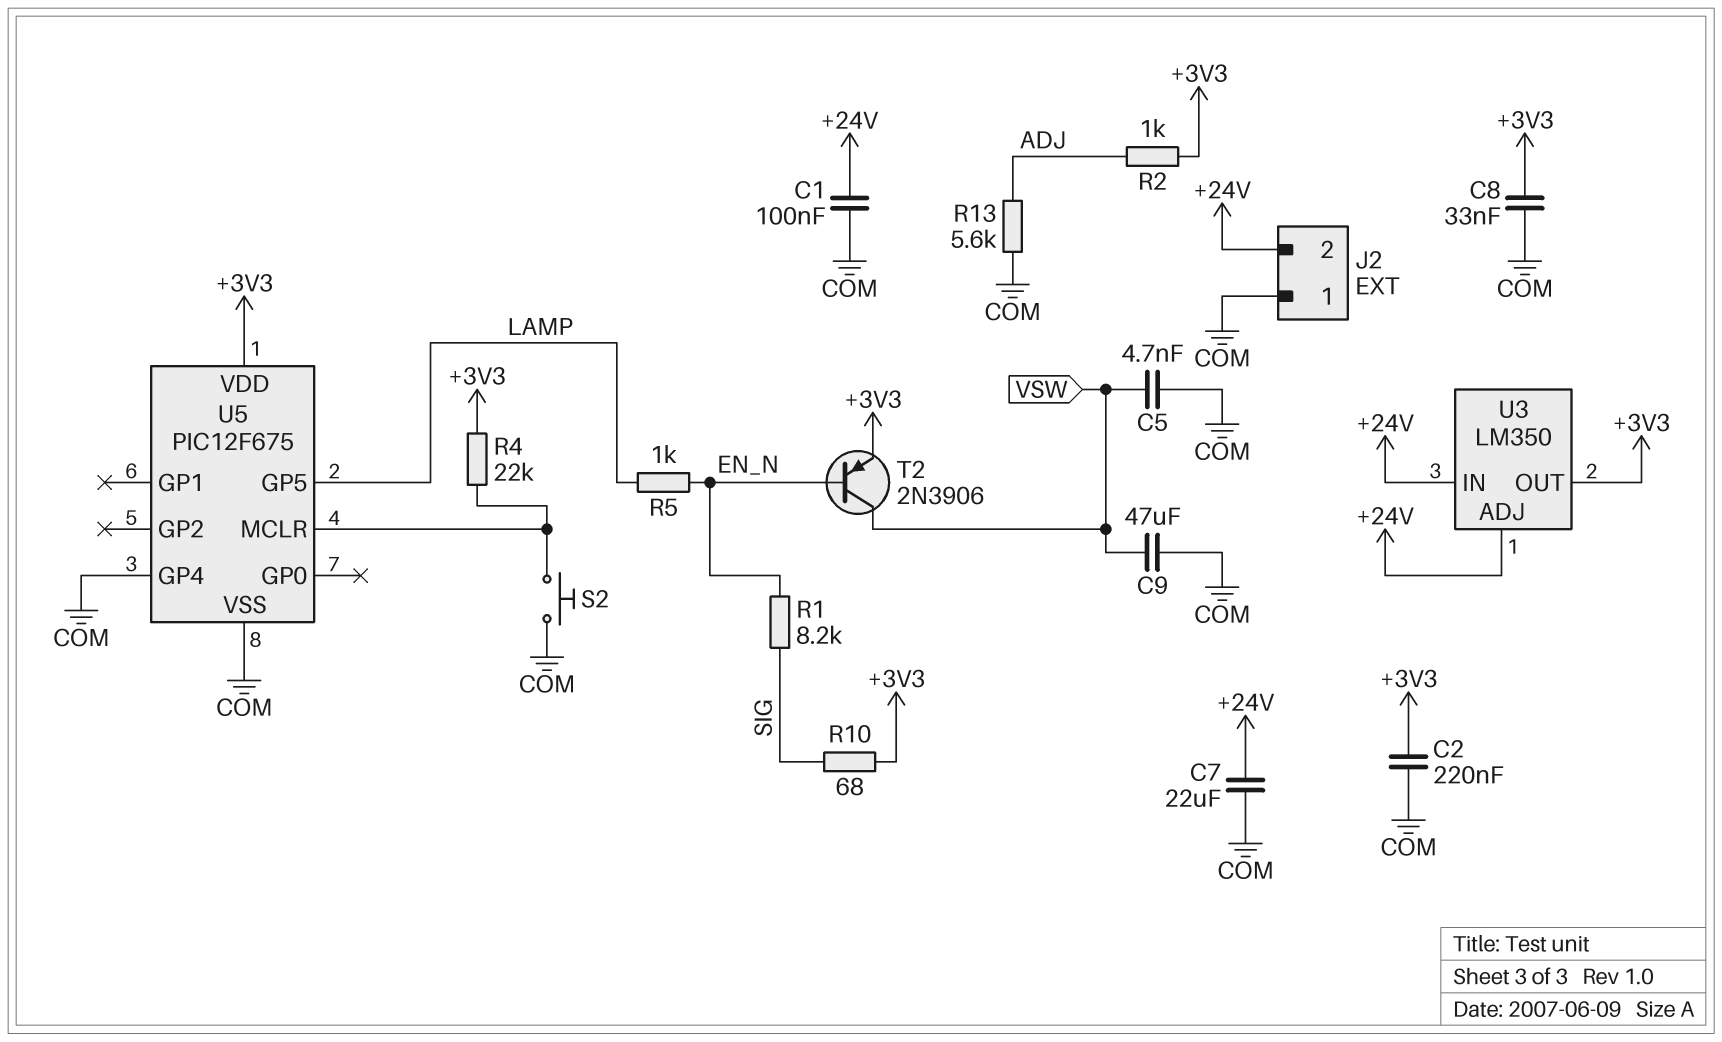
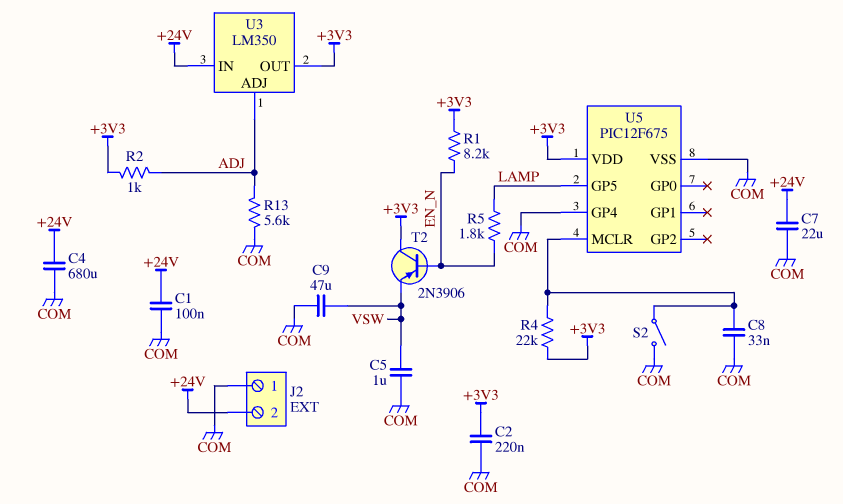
C4: none -> 680uF (+24V, COM)
C5: 4.7nF (COM, VSW) -> 1uF (COM, VSW)
C8: 33nF (+3V3, COM) -> 33nF (COM, U5/MCLR)
R1: 8.2k (EN_N, SIG) -> 8.2k (+3V3, EN_N)
R5: 1k (EN_N, LAMP) -> 1.8k (EN_N, LAMP)
R10: 68 (+3V3, SIG) -> none
S2: button (COM, U5/MCLR) -> switch (COM, U5/MCLR)
T2: PNP 2N3906 (B EN_N, C VSW, E +3V3) -> PNP 2N3906 (B EN_N, C +3V3, E VSW)
U3 pin ADJ: +24V -> ADJ

